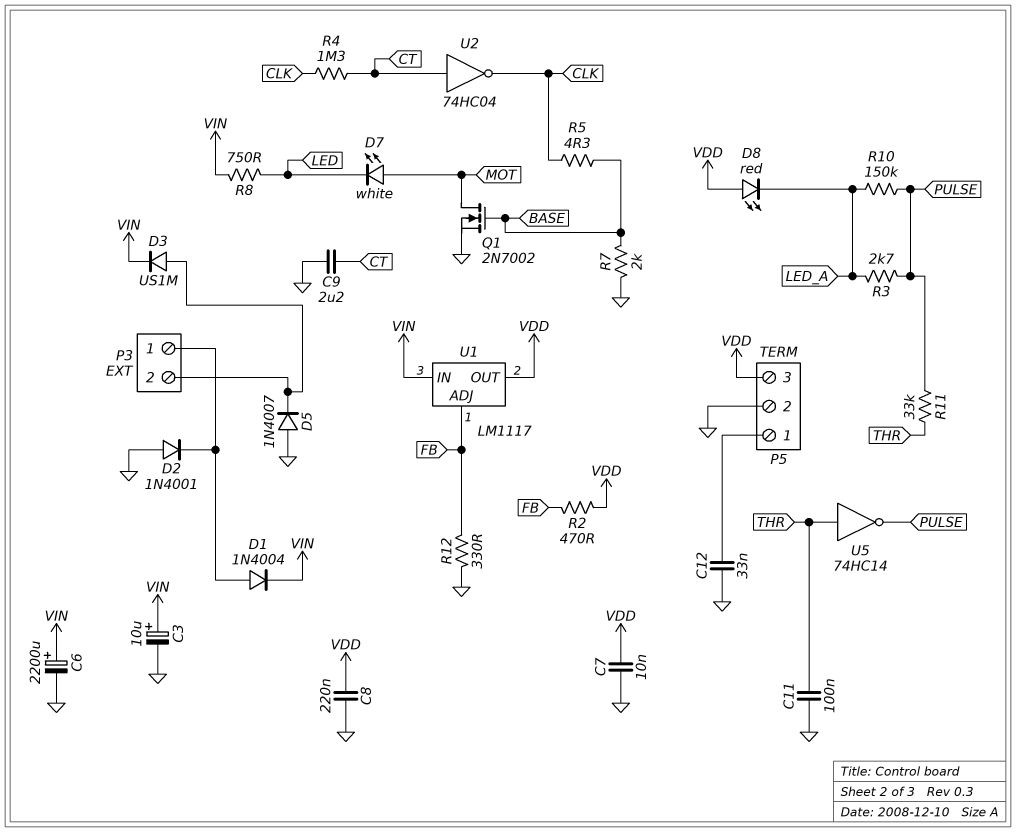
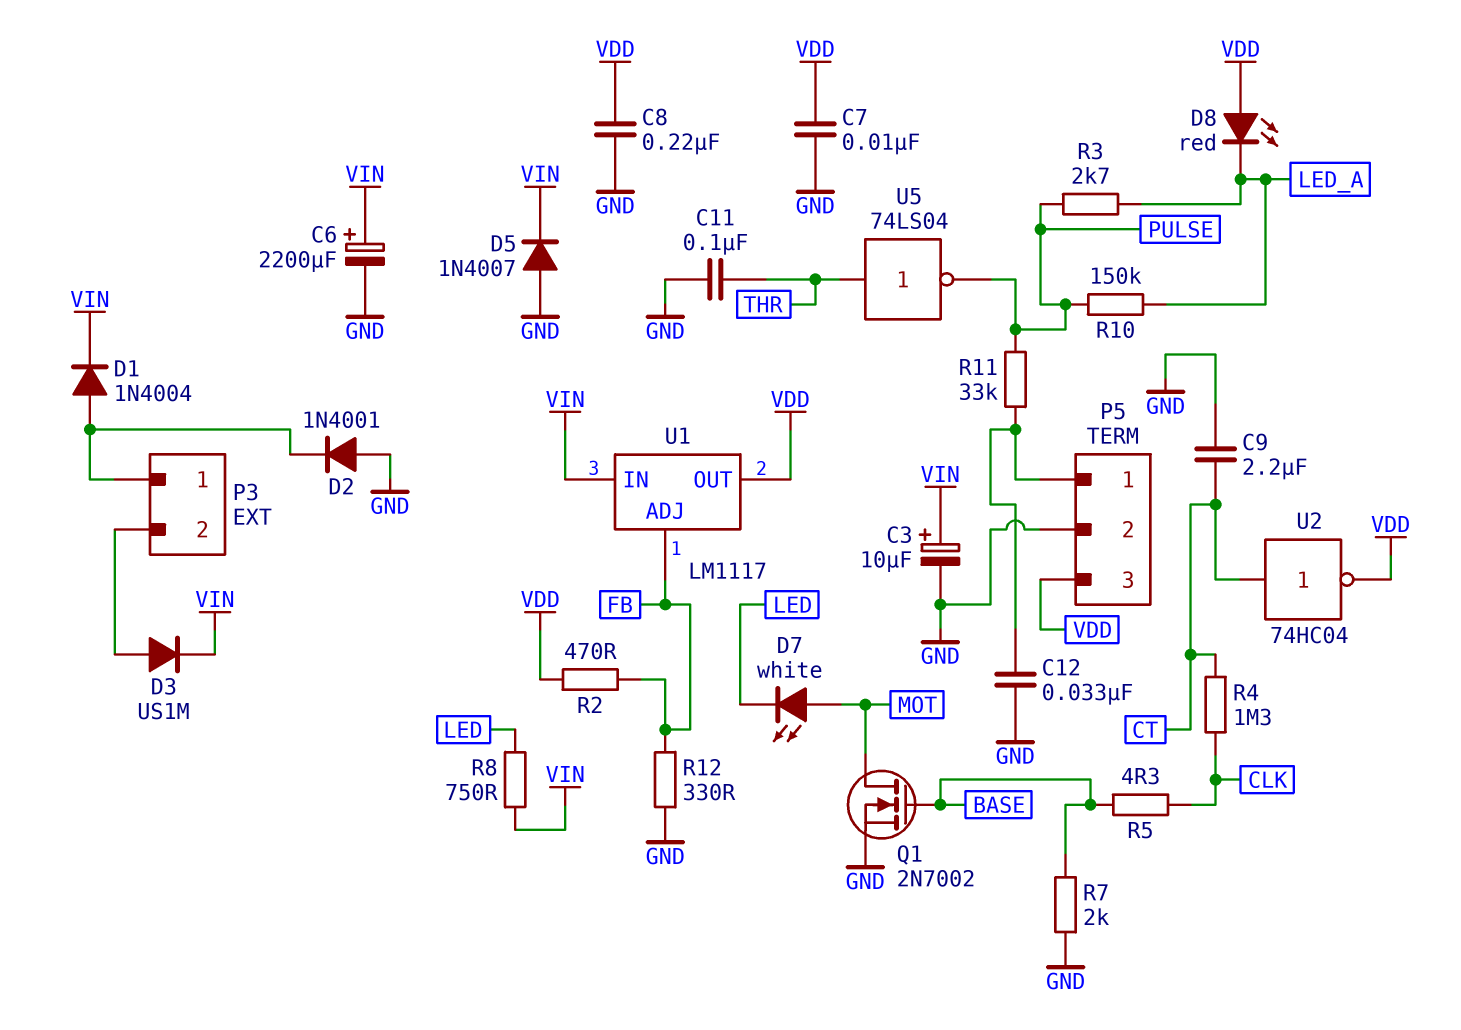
D5: diode 1N4007 (A GND, K P3/2) -> diode 1N4007 (A GND, K VIN)
R11: 33k (PULSE, THR) -> 33k (P5/1, PULSE)
U2: NOT 74HC04 (in CT, out CLK) -> NOT 74HC04 (in CT, out VDD)
U5: NOT 74HC14 (in THR, out PULSE) -> NOT 74LS04 (in THR, out PULSE)

